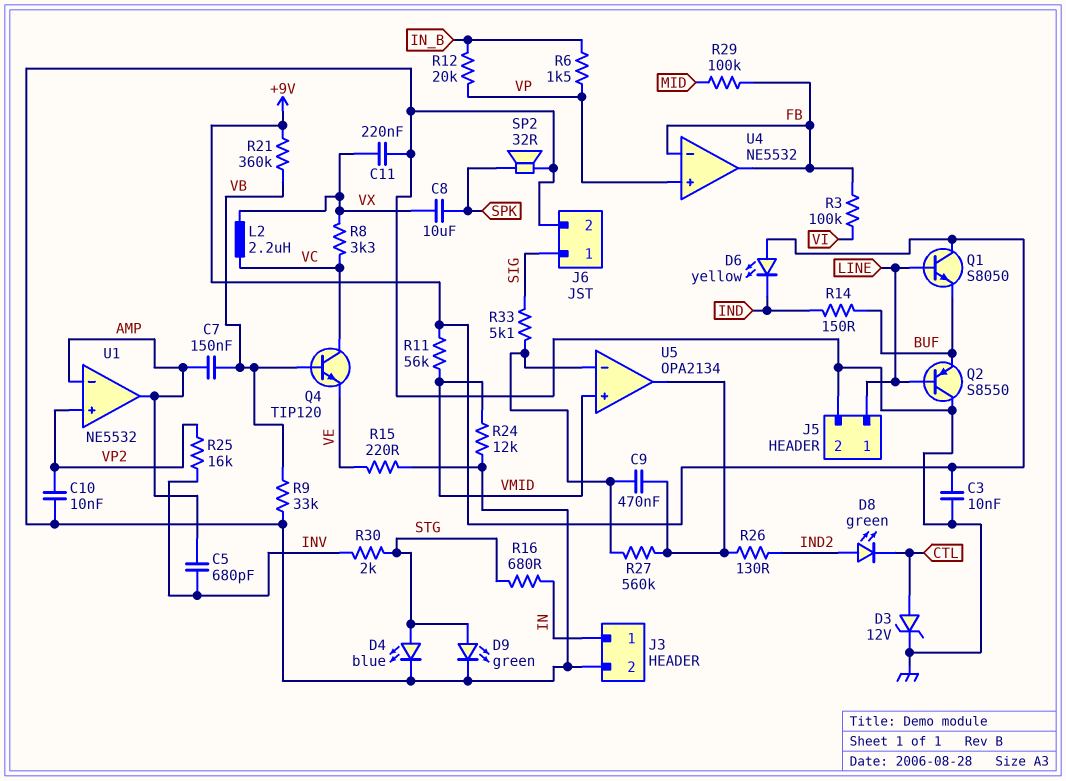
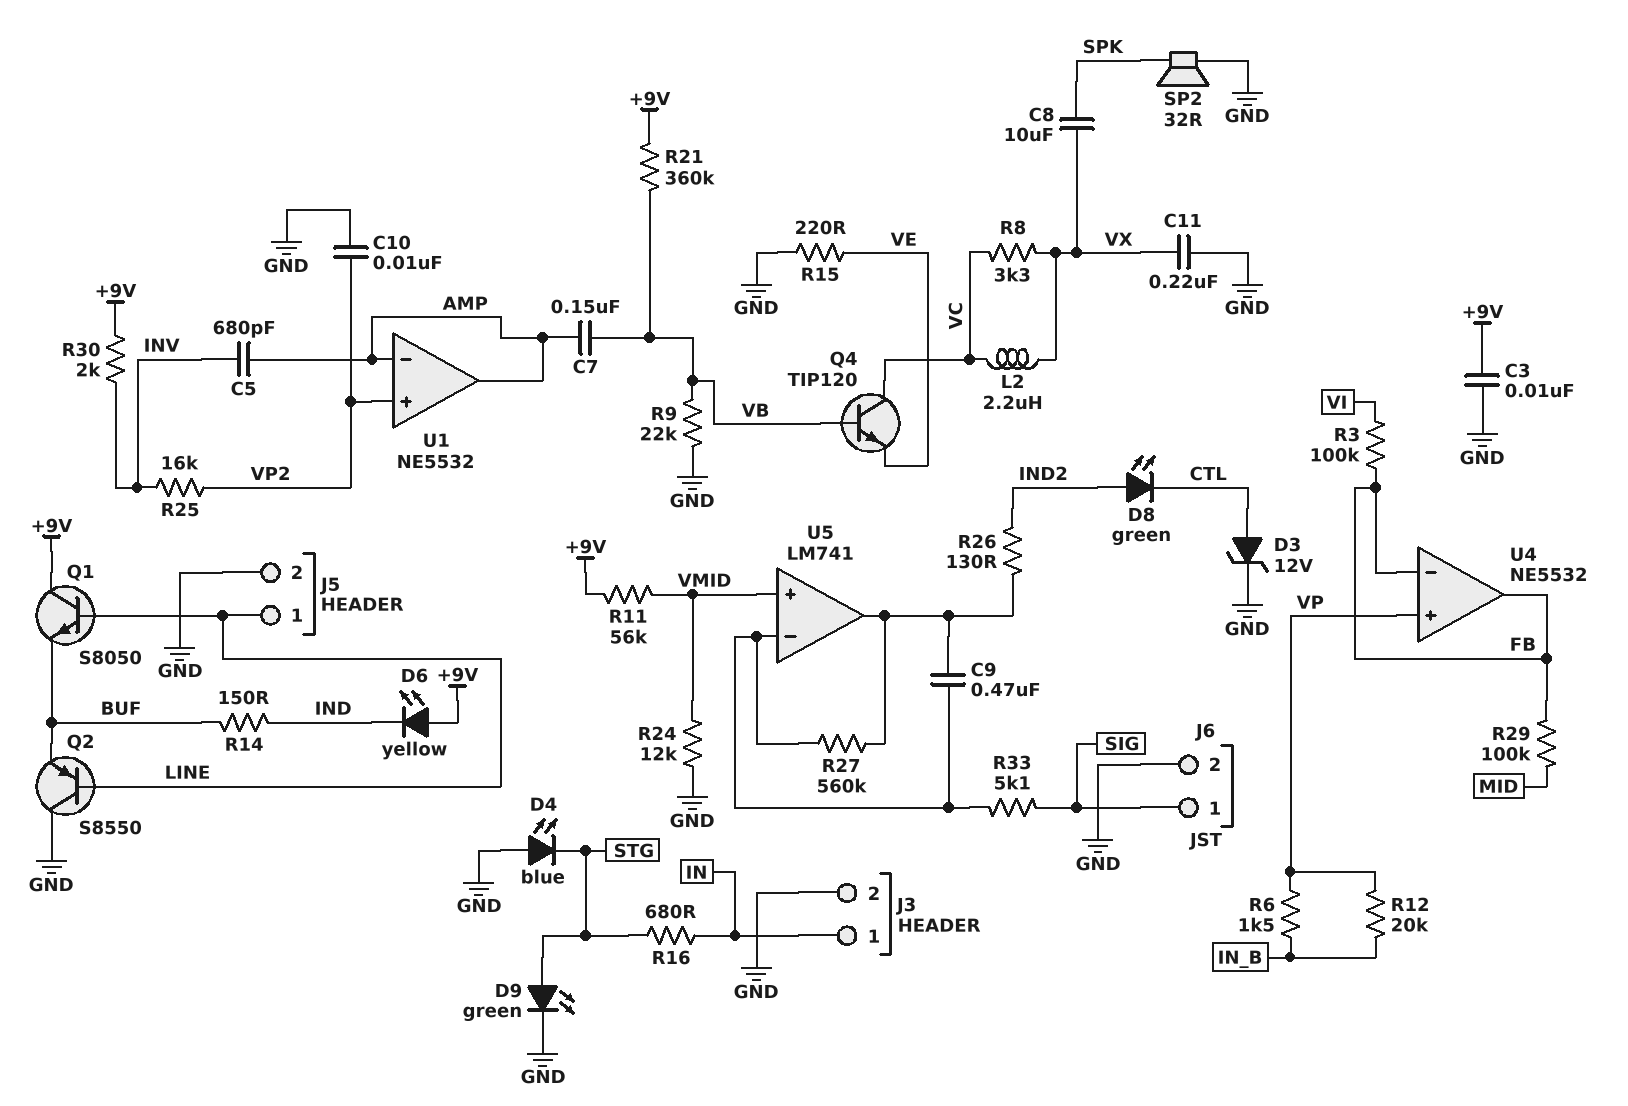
D4: LED blue (A STG, K GND) -> LED blue (A GND, K STG)
R9: 33k (GND, VB) -> 22k (GND, VB)
R30: 2k (INV, STG) -> 2k (+9V, INV)
U5: OPA2134 -> LM741

